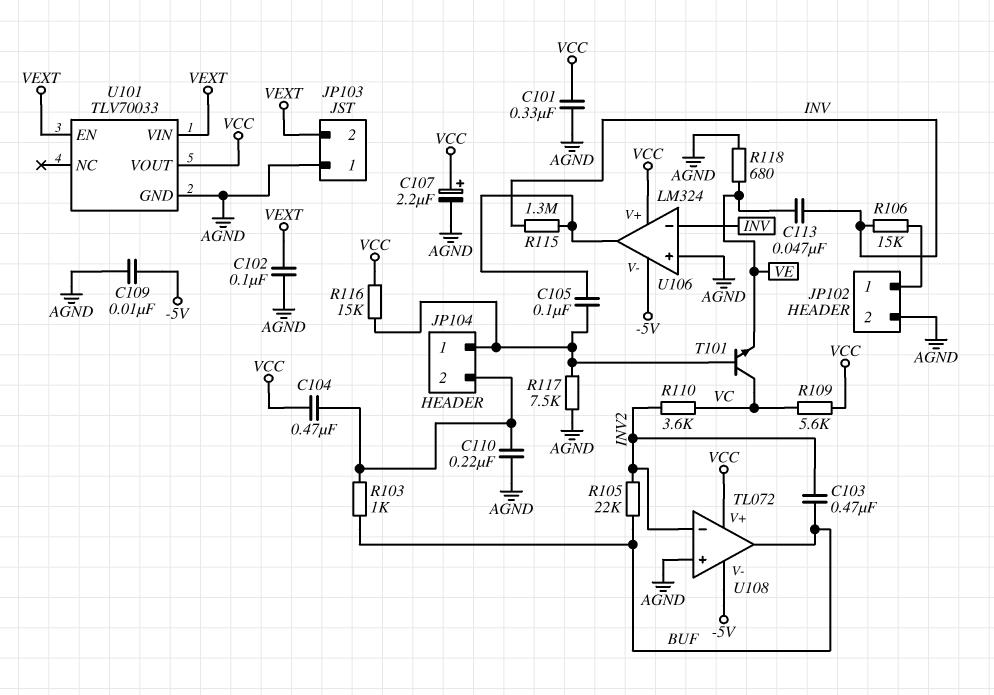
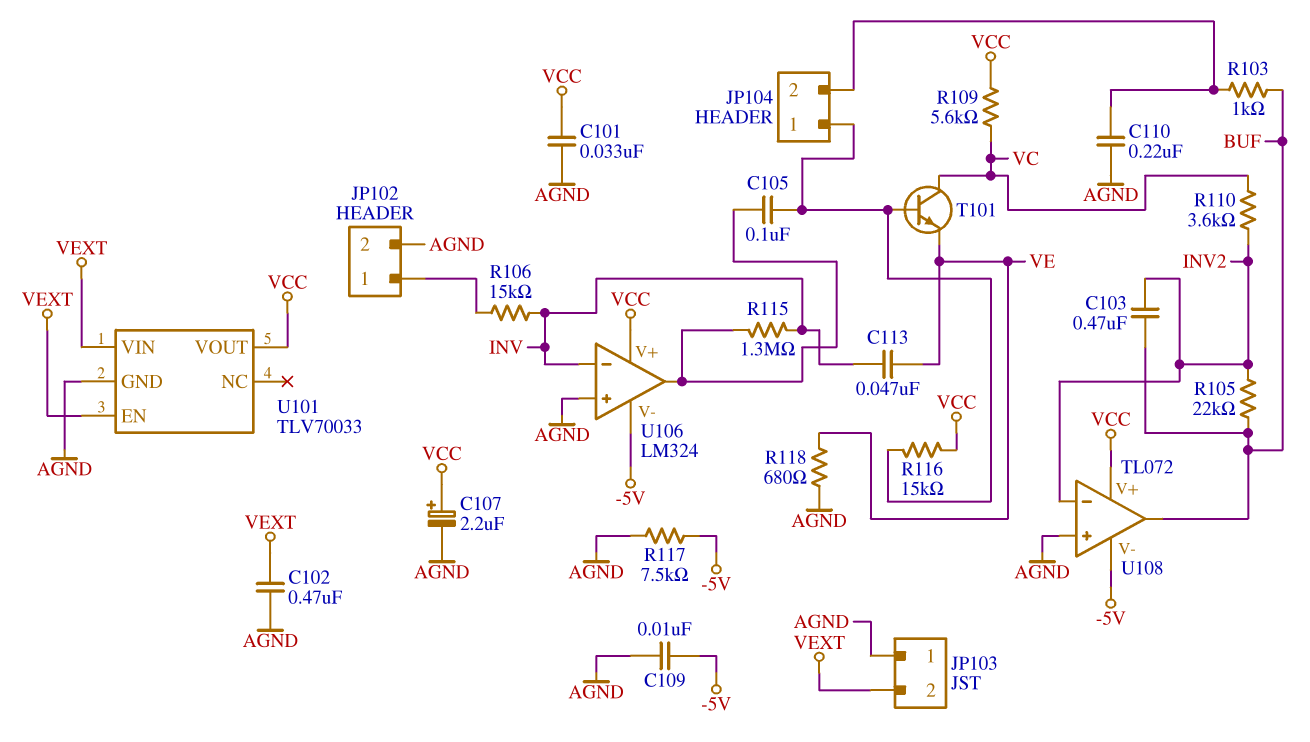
C101: 330nF (AGND, VCC) -> 33nF (AGND, VCC)
C102: 100nF (AGND, VEXT) -> 470nF (AGND, VEXT)
C104: 470nF (JP104/2, VCC) -> none
R117: 7.5k (AGND, JP104/1) -> 7.5k (-5V, AGND)

